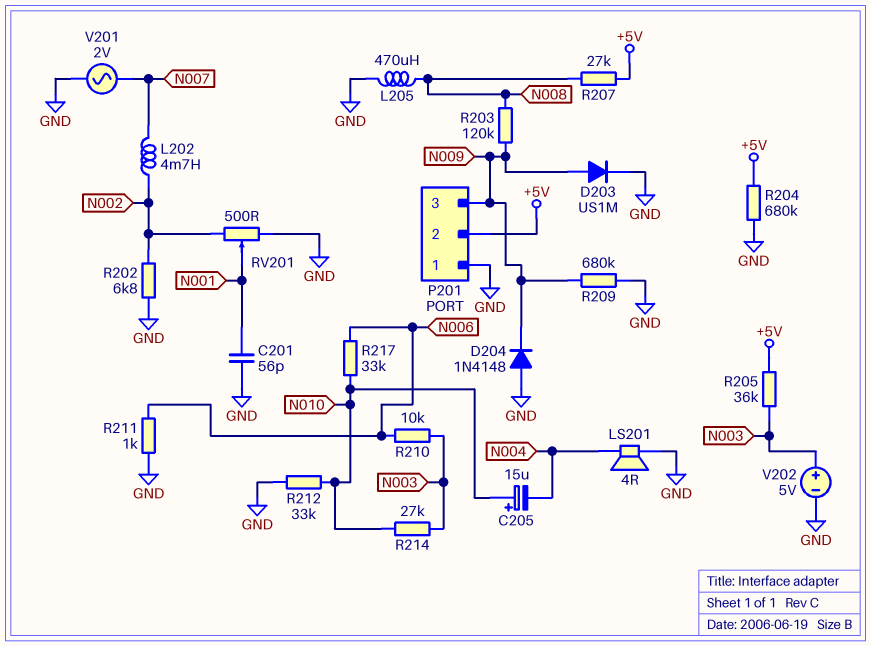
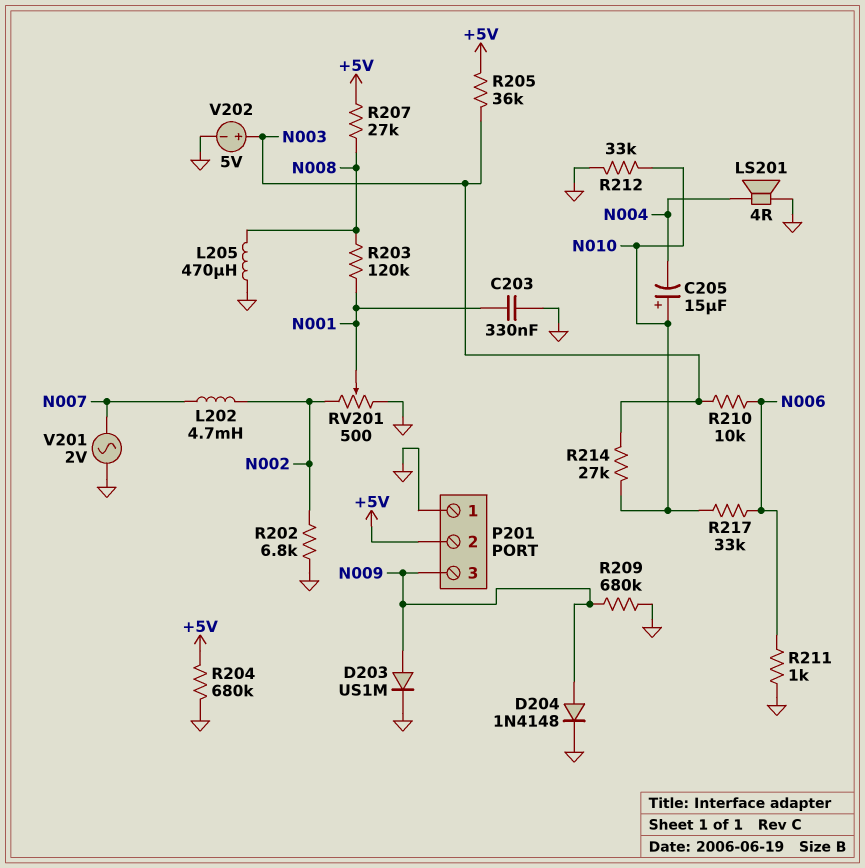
C201: 56pF (GND, N001) -> none
C203: none -> 330nF (GND, N001)
D204: diode 1N4148 (A GND, K N009) -> diode 1N4148 (A N009, K GND)
R203: 120k (N008, N009) -> 120k (N001, N008)

